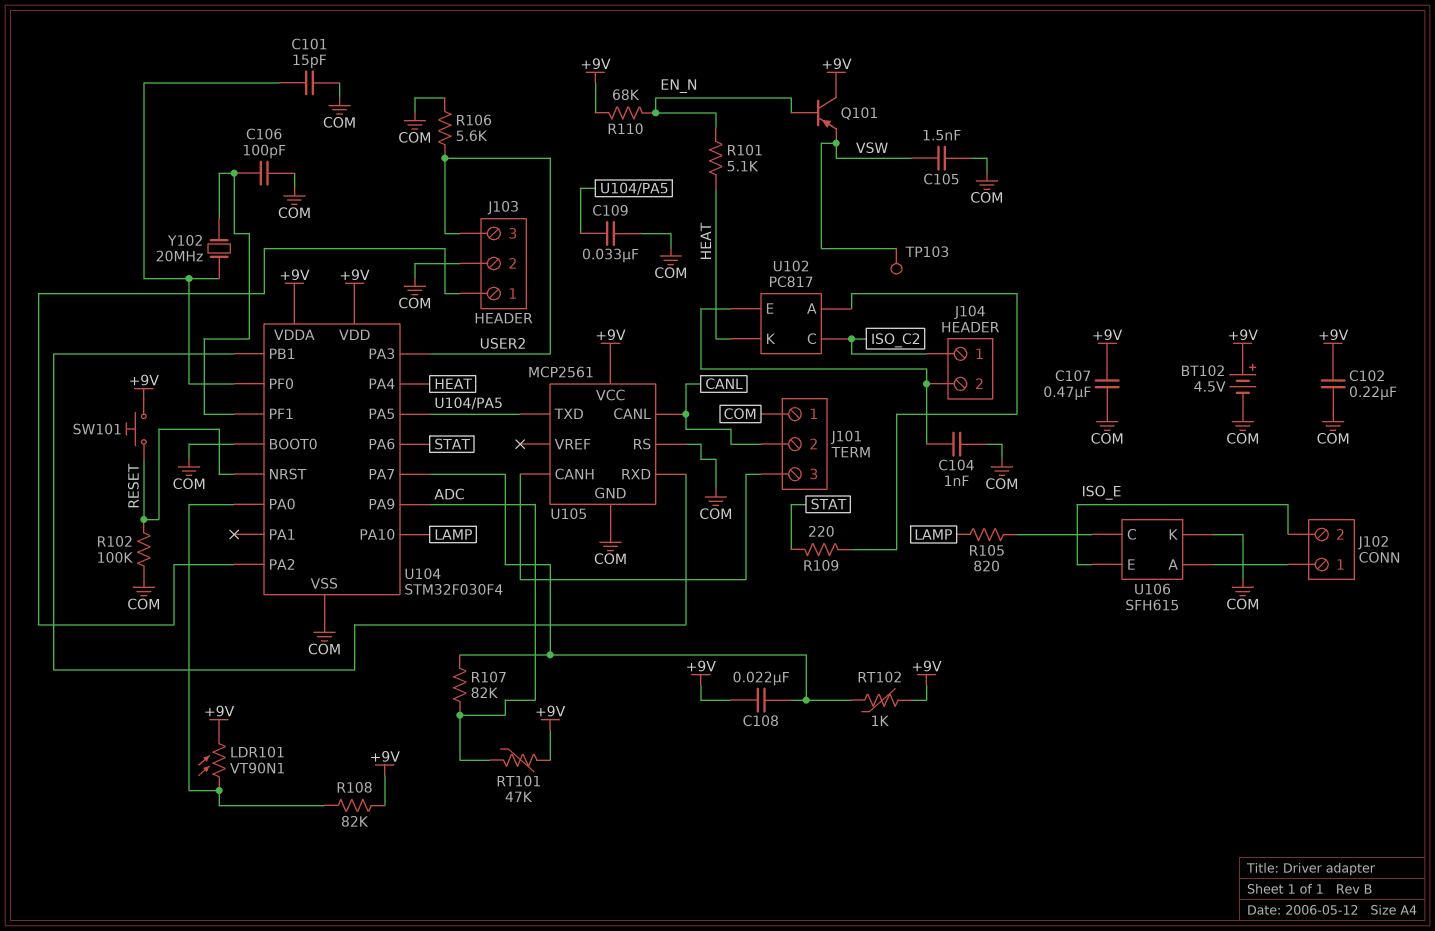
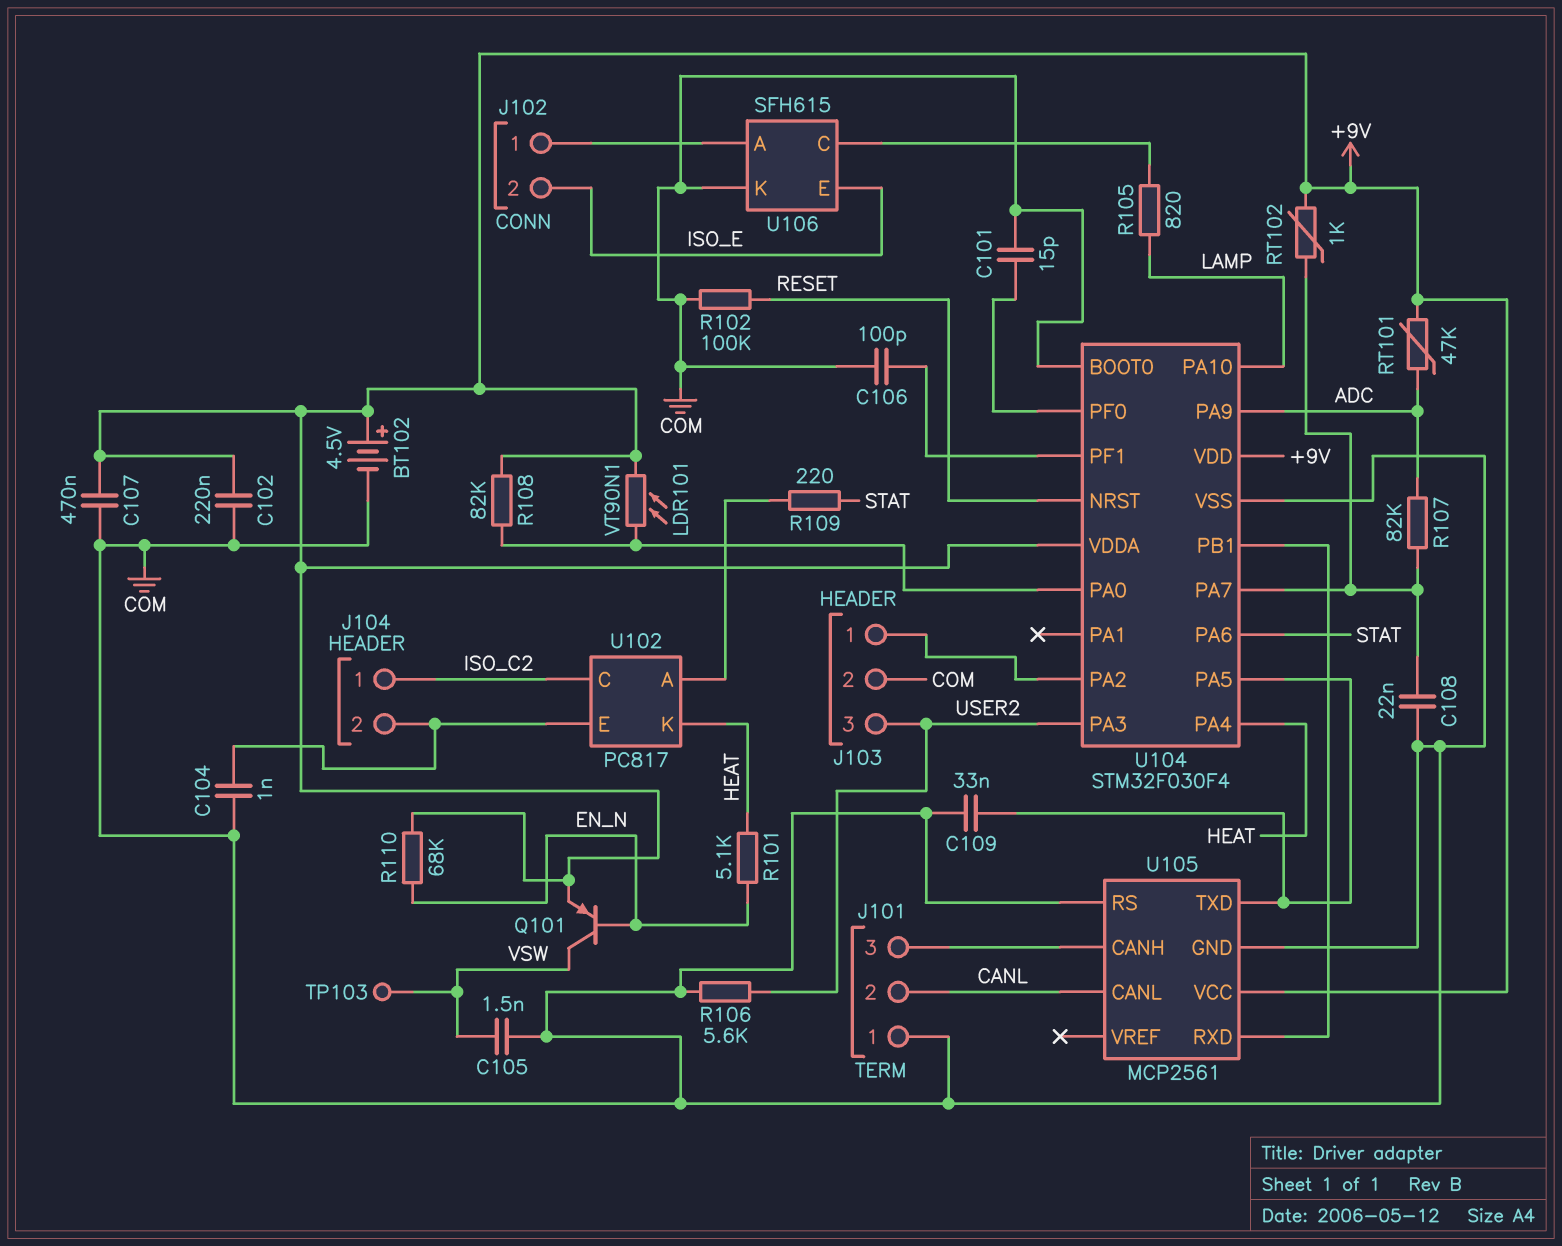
C108: 22nF (+9V, U104/PA7) -> 22nF (COM, U104/PA7)
Q101: PNP (B EN_N, C +9V, E VSW) -> PNP (B EN_N, C VSW, E +9V)
SW101: button (+9V, RESET) -> none
Y102: 20MHz (U104/PF0, U104/PF1) -> none

